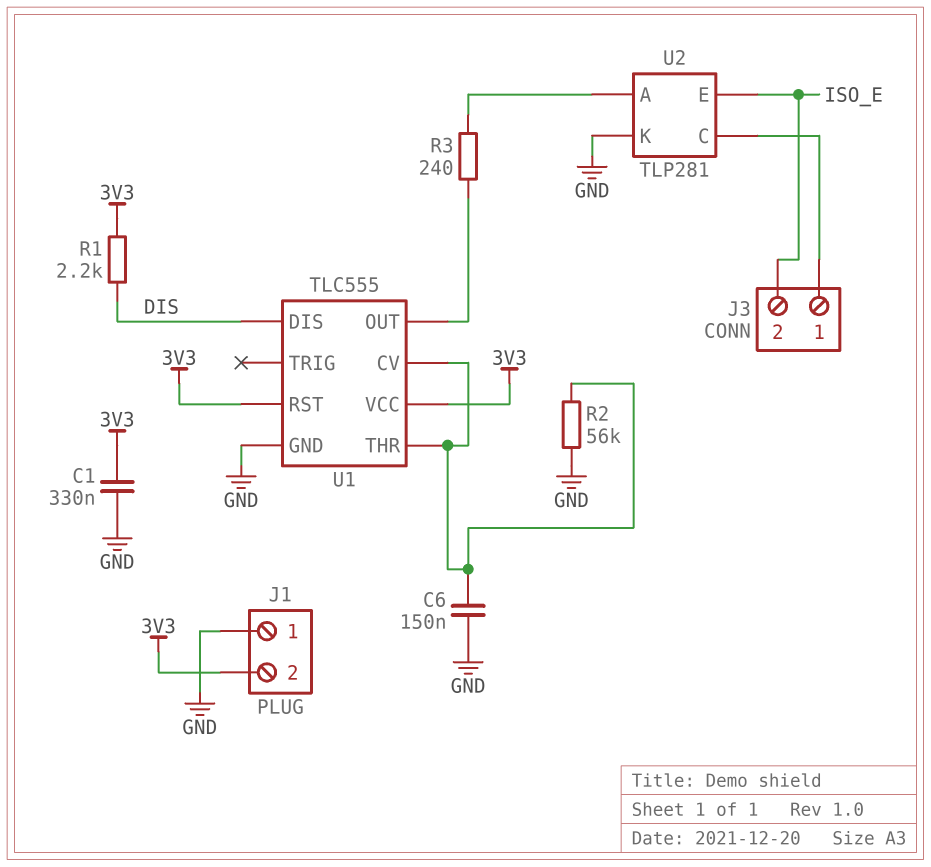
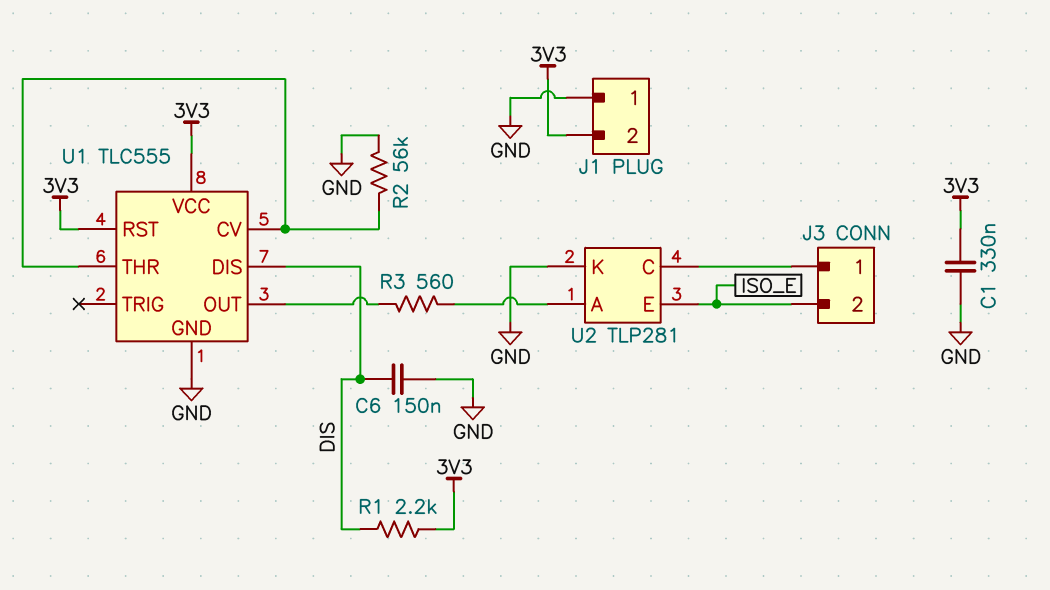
C6: 150nF (GND, U1/CV) -> 150nF (DIS, GND)
R3: 240 (U1/OUT, U2/A) -> 560 (U1/OUT, U2/A)

